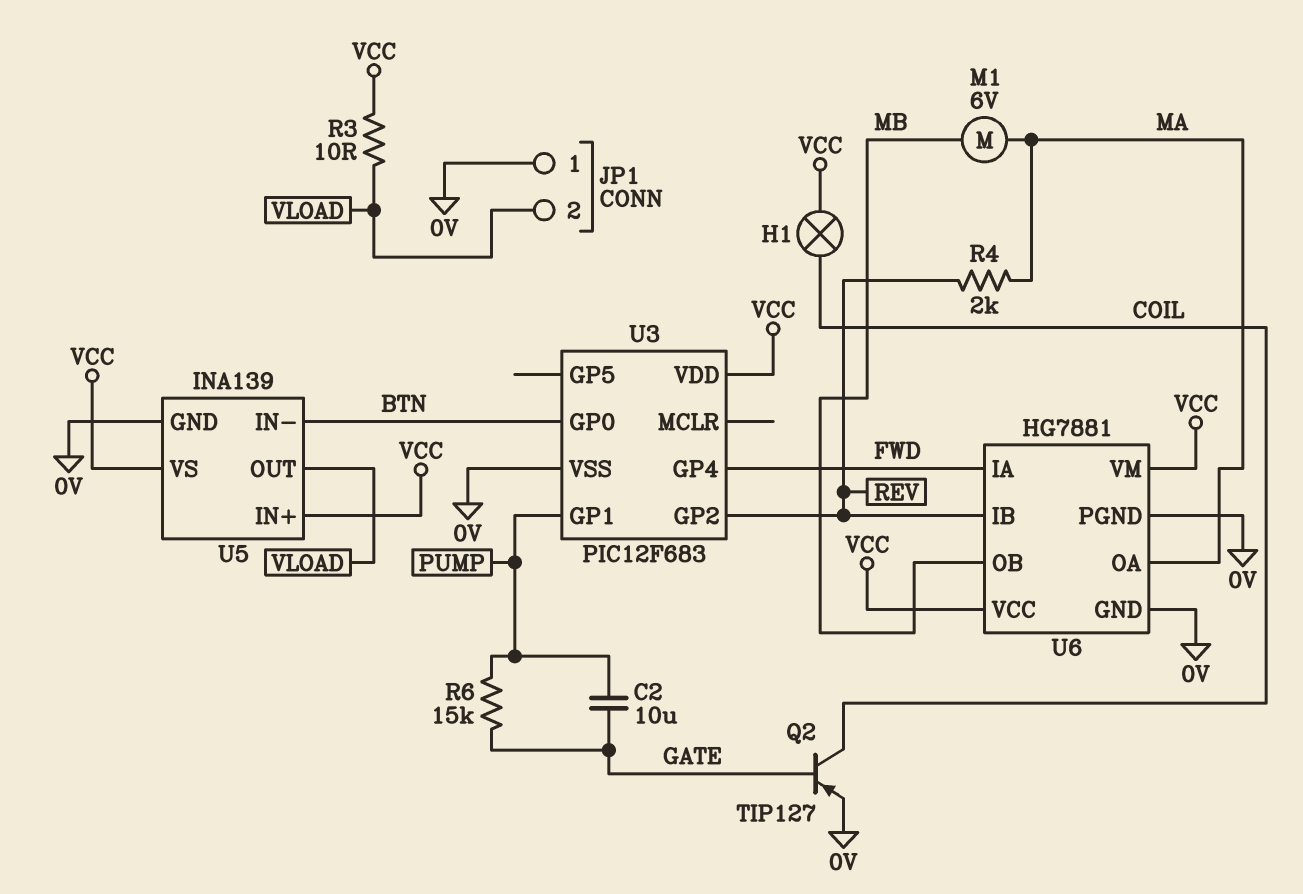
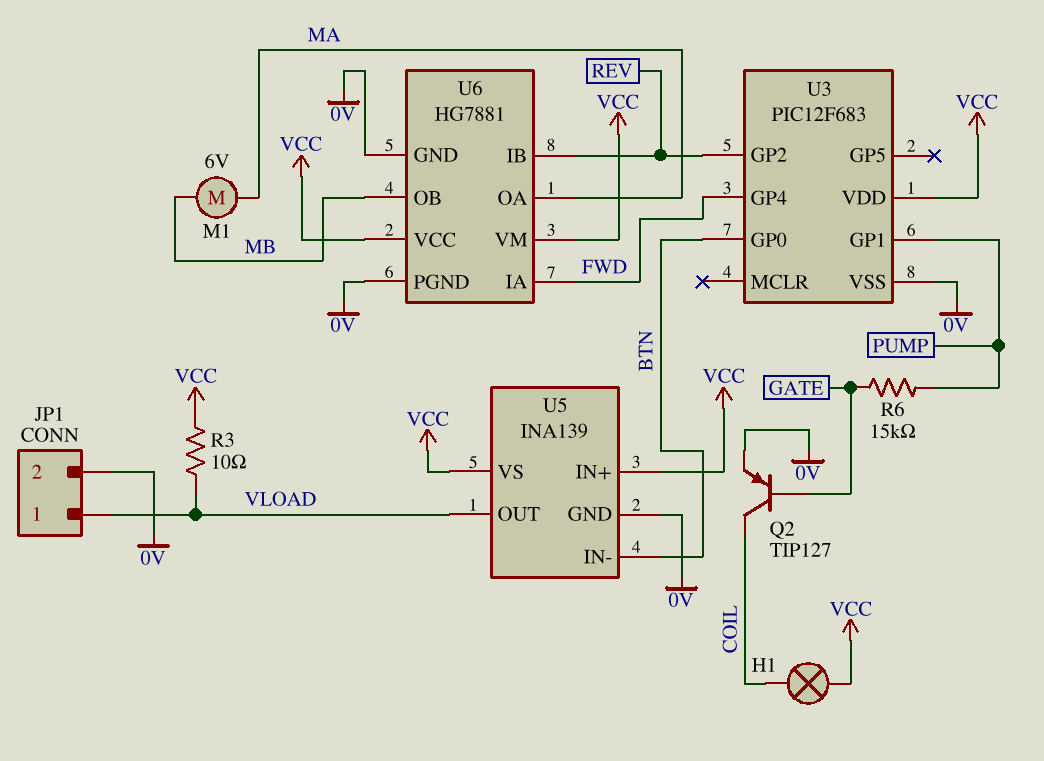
C2: 10uF (GATE, PUMP) -> none
JP1 pin 1: 0V -> VLOAD
JP1 pin 2: VLOAD -> 0V
R4: 2k (MA, REV) -> none

